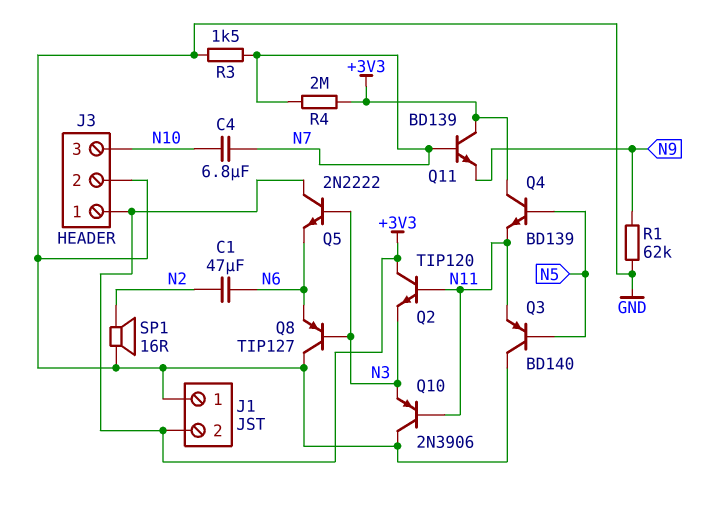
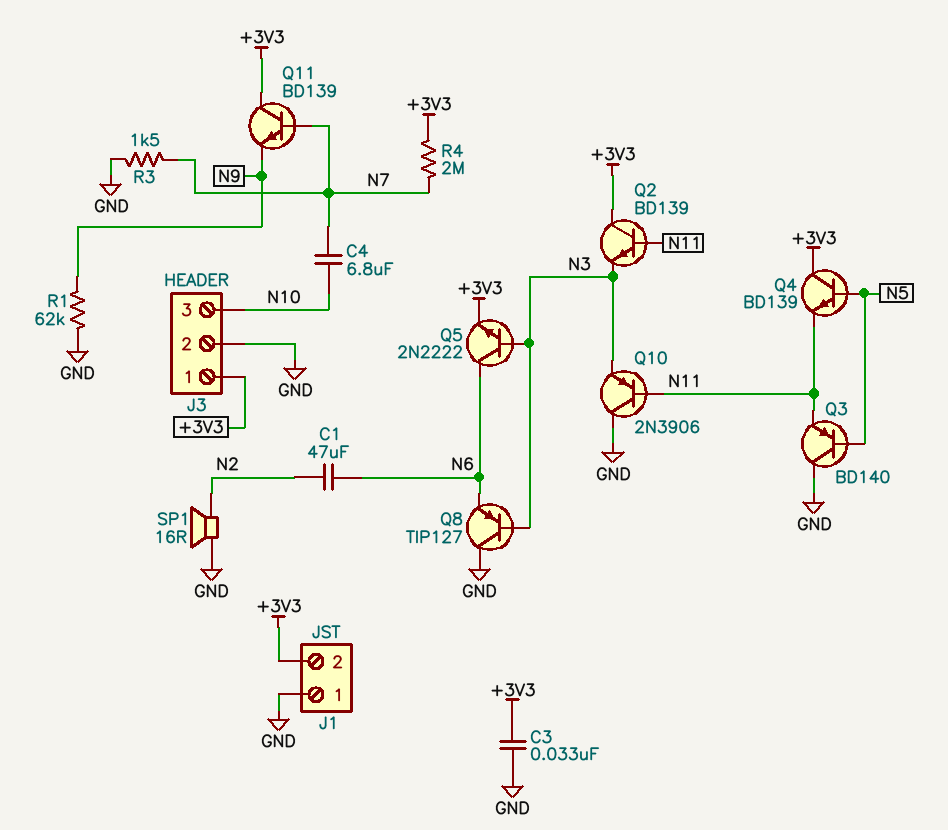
C3: none -> 33nF (+3V3, GND)
Q2: NPN TIP120 (B N11, C +3V3, E N3) -> NPN BD139 (B N11, C +3V3, E N3)
Q5: NPN 2N2222 (B N3, C +3V3, E N6) -> NPN 2N2222 (B N3, C N6, E +3V3)

